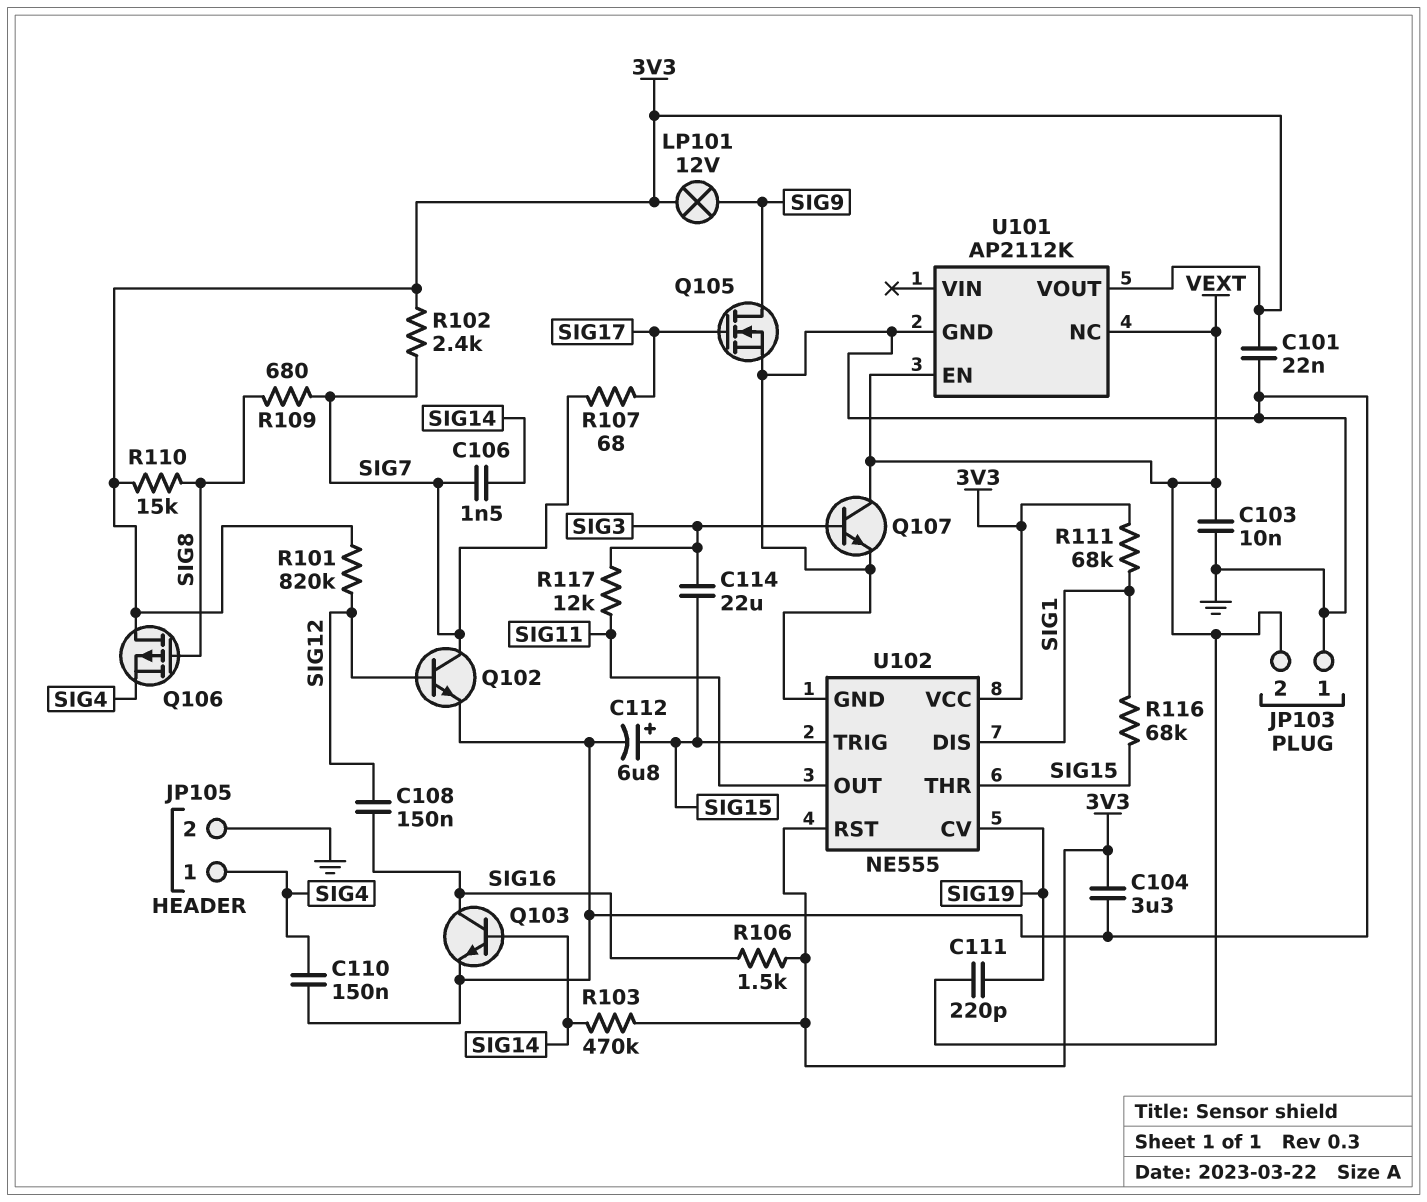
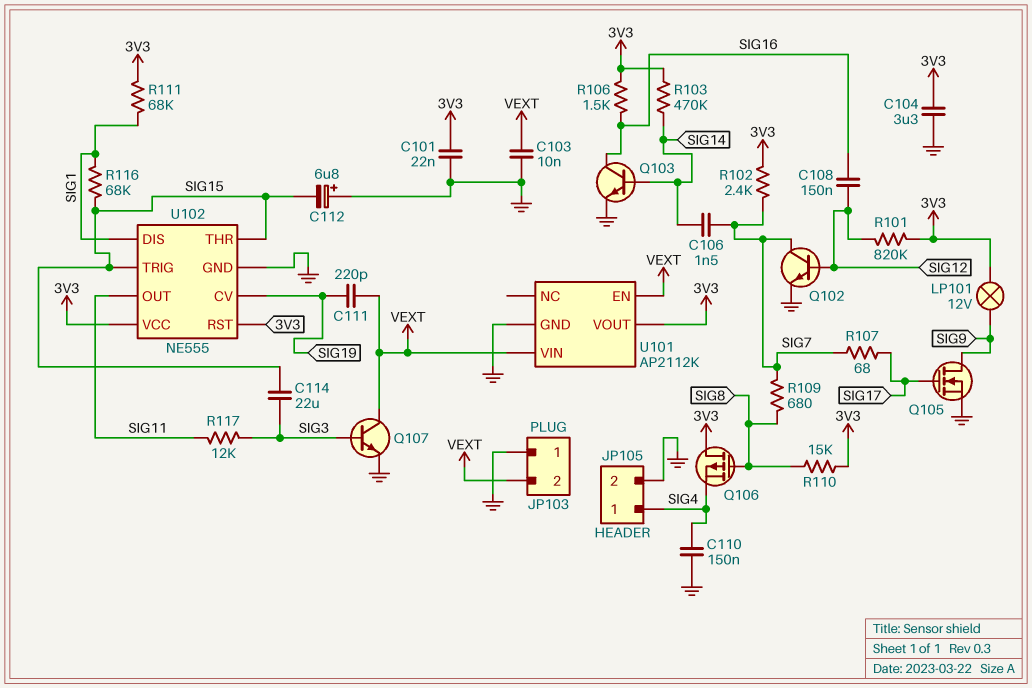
C112: 6.8uF (plus SIG15, minus GND) -> 6.8uF (plus GND, minus SIG15)
U101 pin NC: VEXT -> none
U101 pin VIN: none -> VEXT

